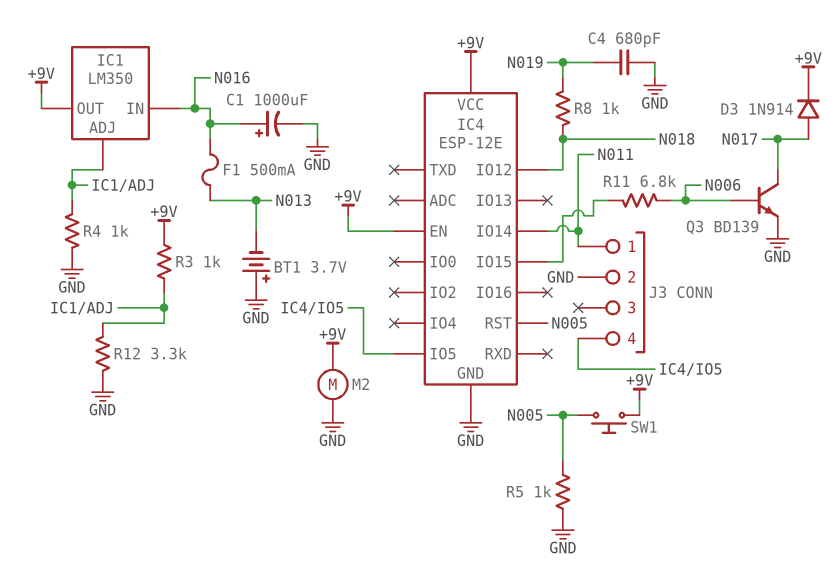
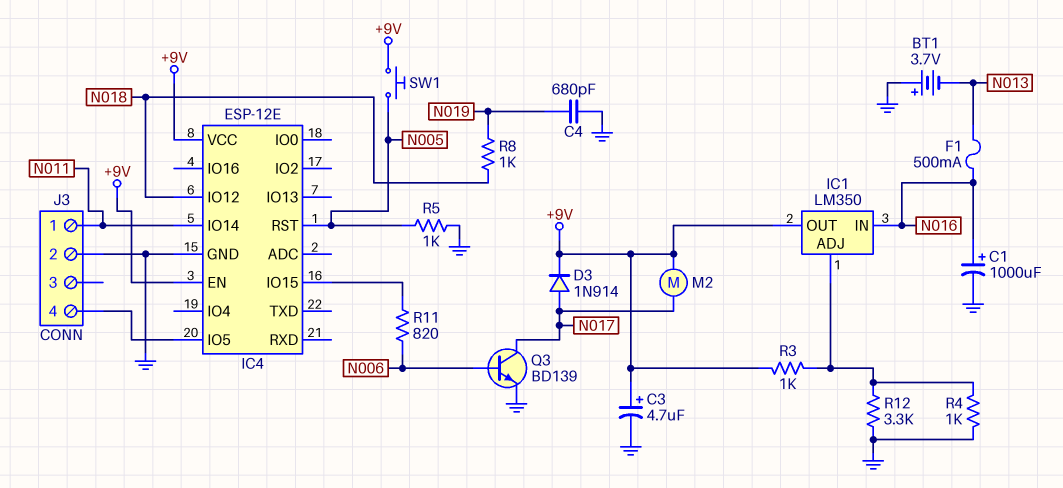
C3: none -> 4.7uF (plus +9V, minus GND)
M2: motor (+9V, GND) -> motor (+9V, N017)
R11: 6.8k (IC4/IO15, N006) -> 820 (IC4/IO15, N006)

